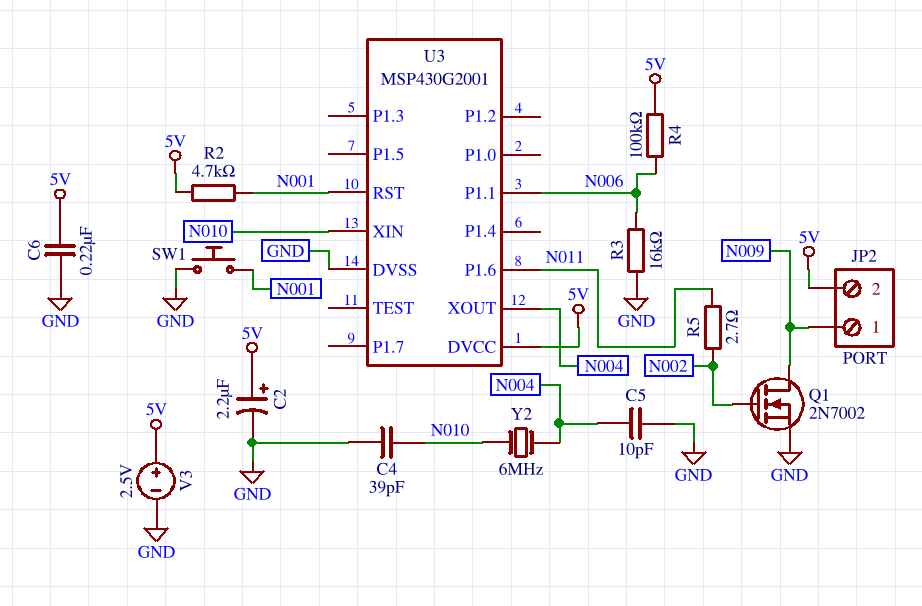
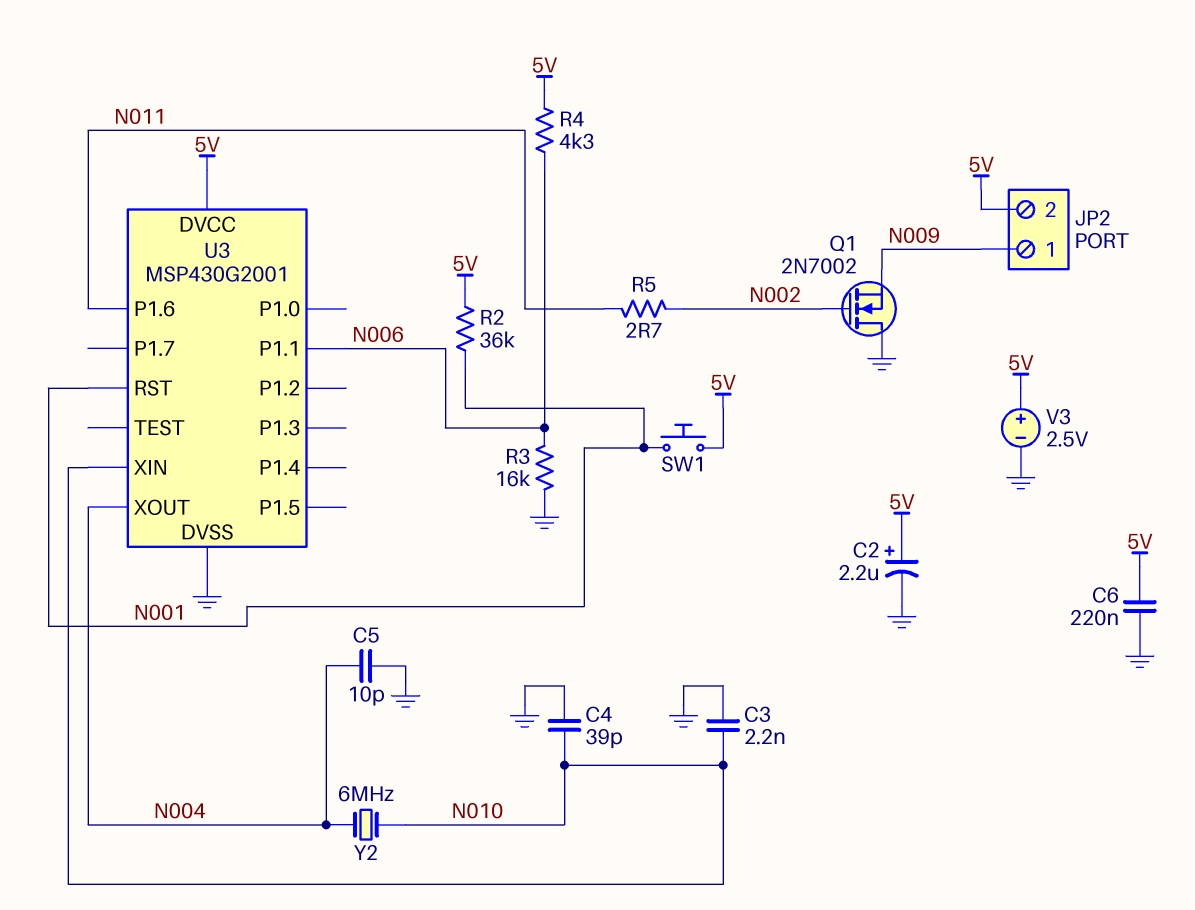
C3: none -> 2.2nF (GND, N010)
Q1: NMOS 2N7002 (G N002, D N009, S GND) -> NMOS 2N7002 (G N002, D GND, S N009)
R2: 4.7k (5V, N001) -> 36k (5V, N001)
R4: 100k (5V, N006) -> 4.3k (5V, N006)
SW1: button (GND, N001) -> button (5V, N001)

